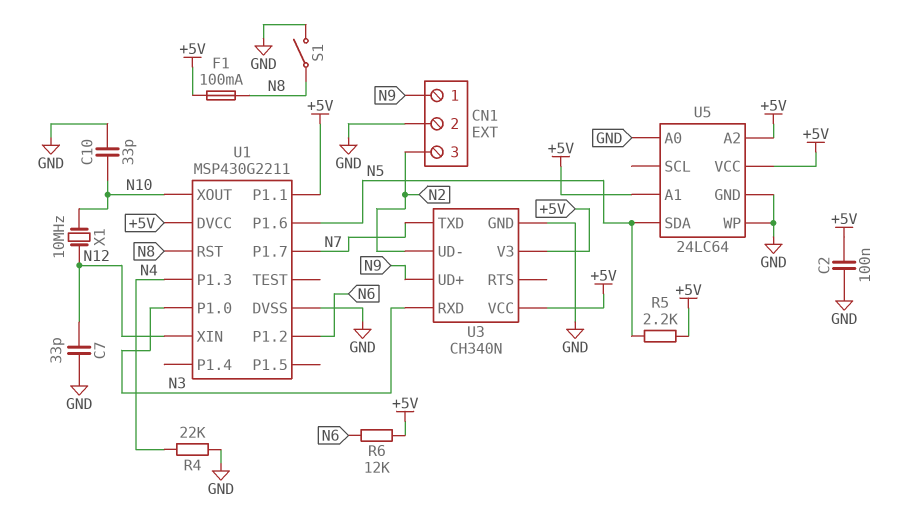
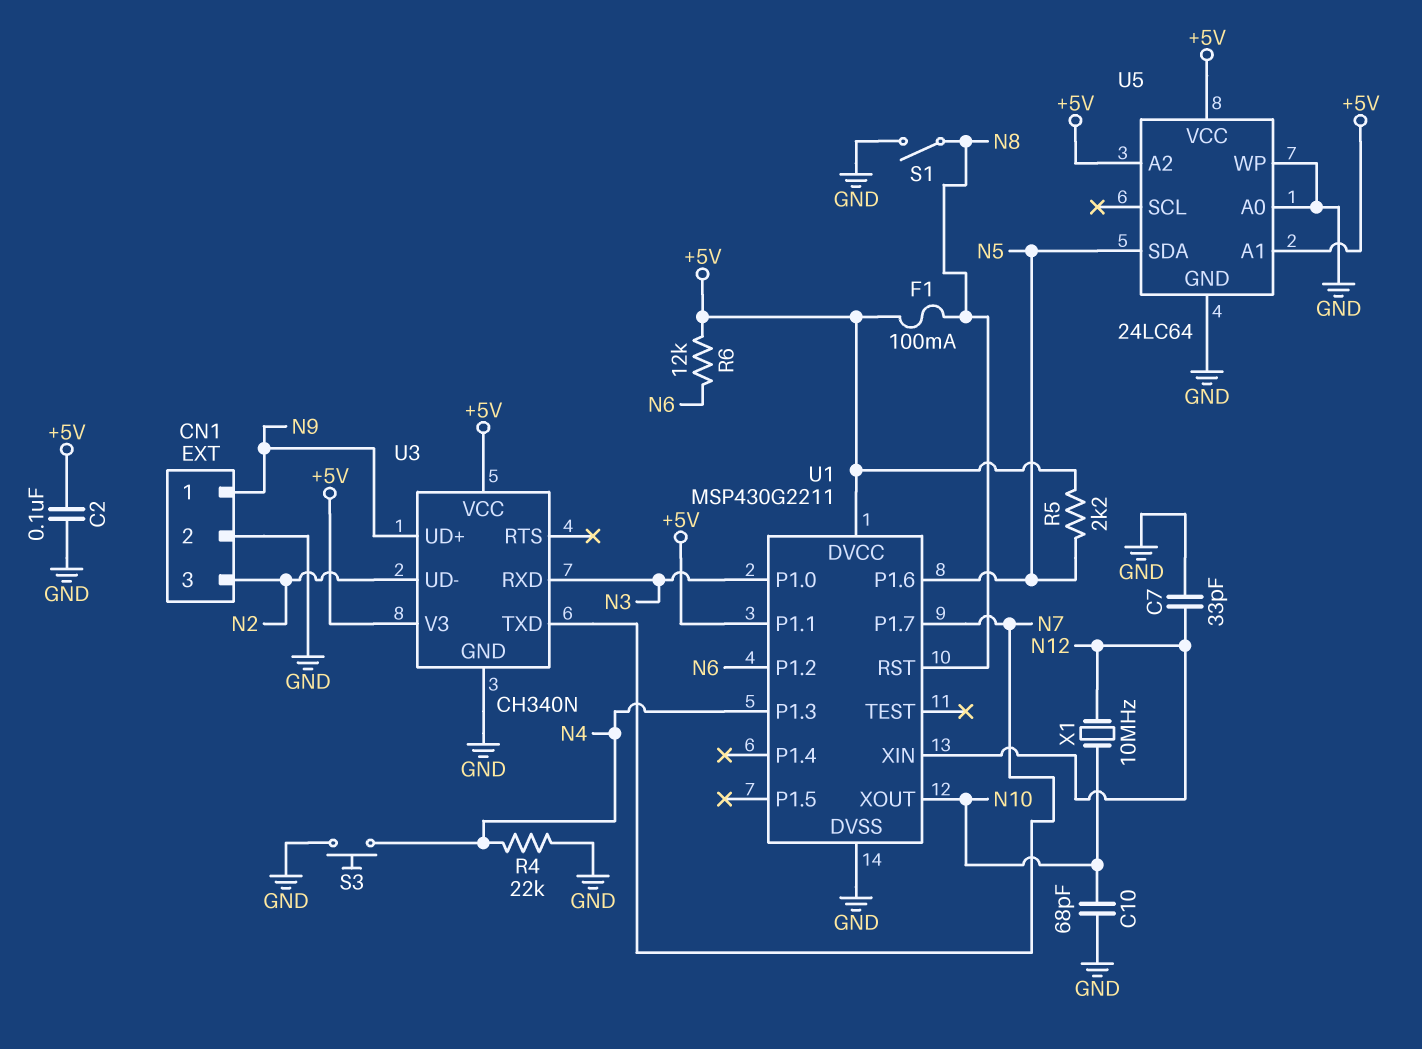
C10: 33pF (GND, N10) -> 68pF (GND, N10)
S3: none -> button (GND, N4)

